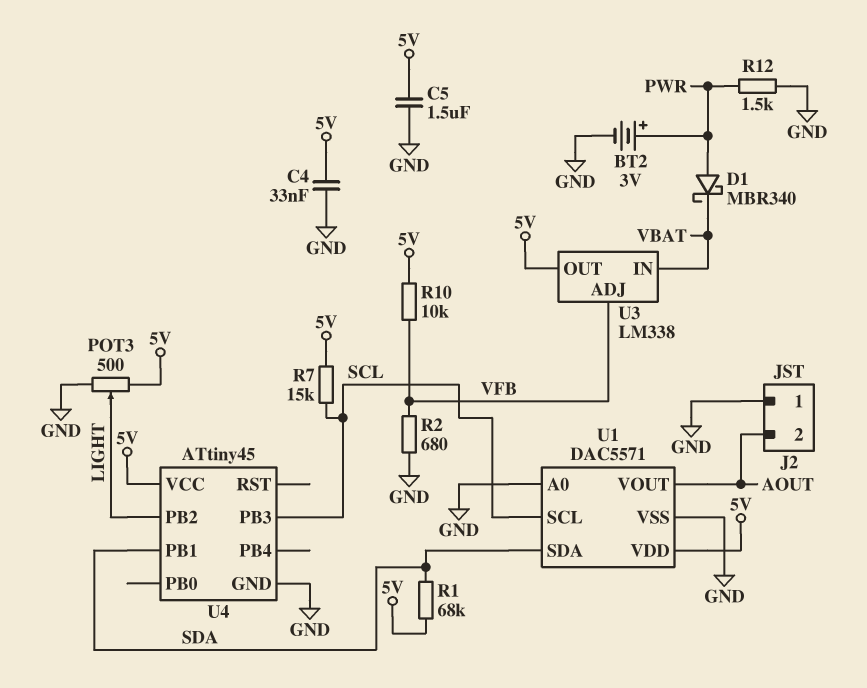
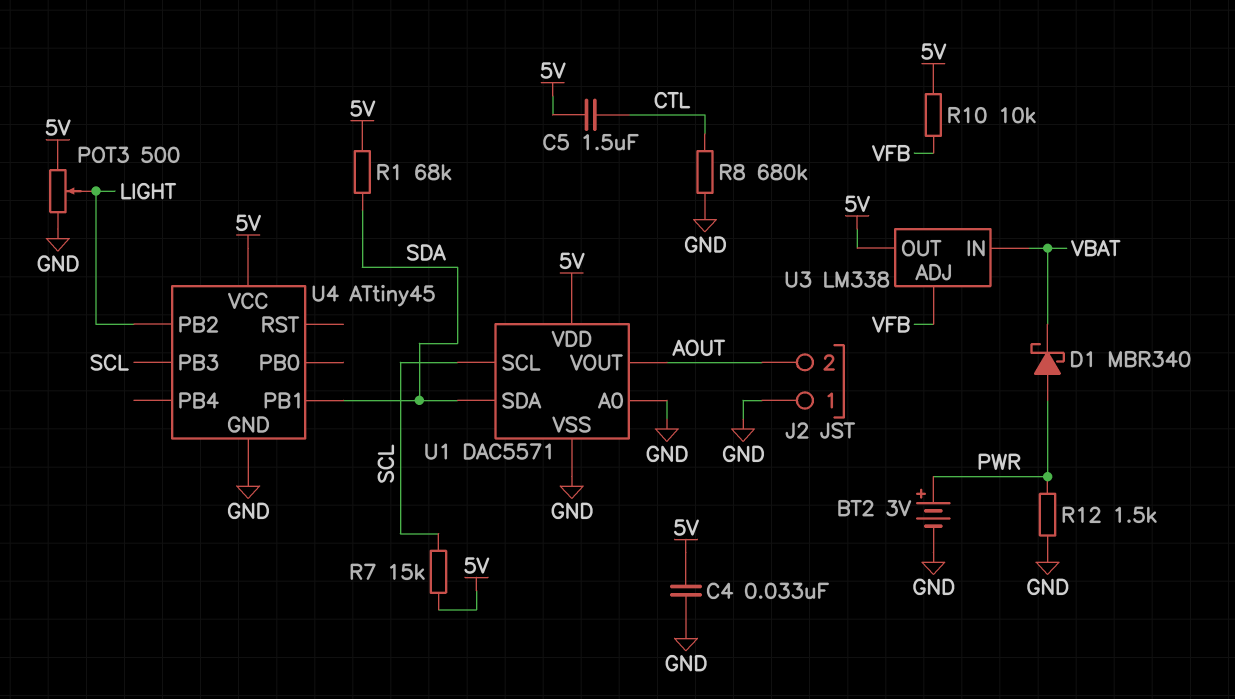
C5: 1.5uF (5V, GND) -> 1.5uF (5V, CTL)
R2: 680 (GND, VFB) -> none
R8: none -> 680k (CTL, GND)

